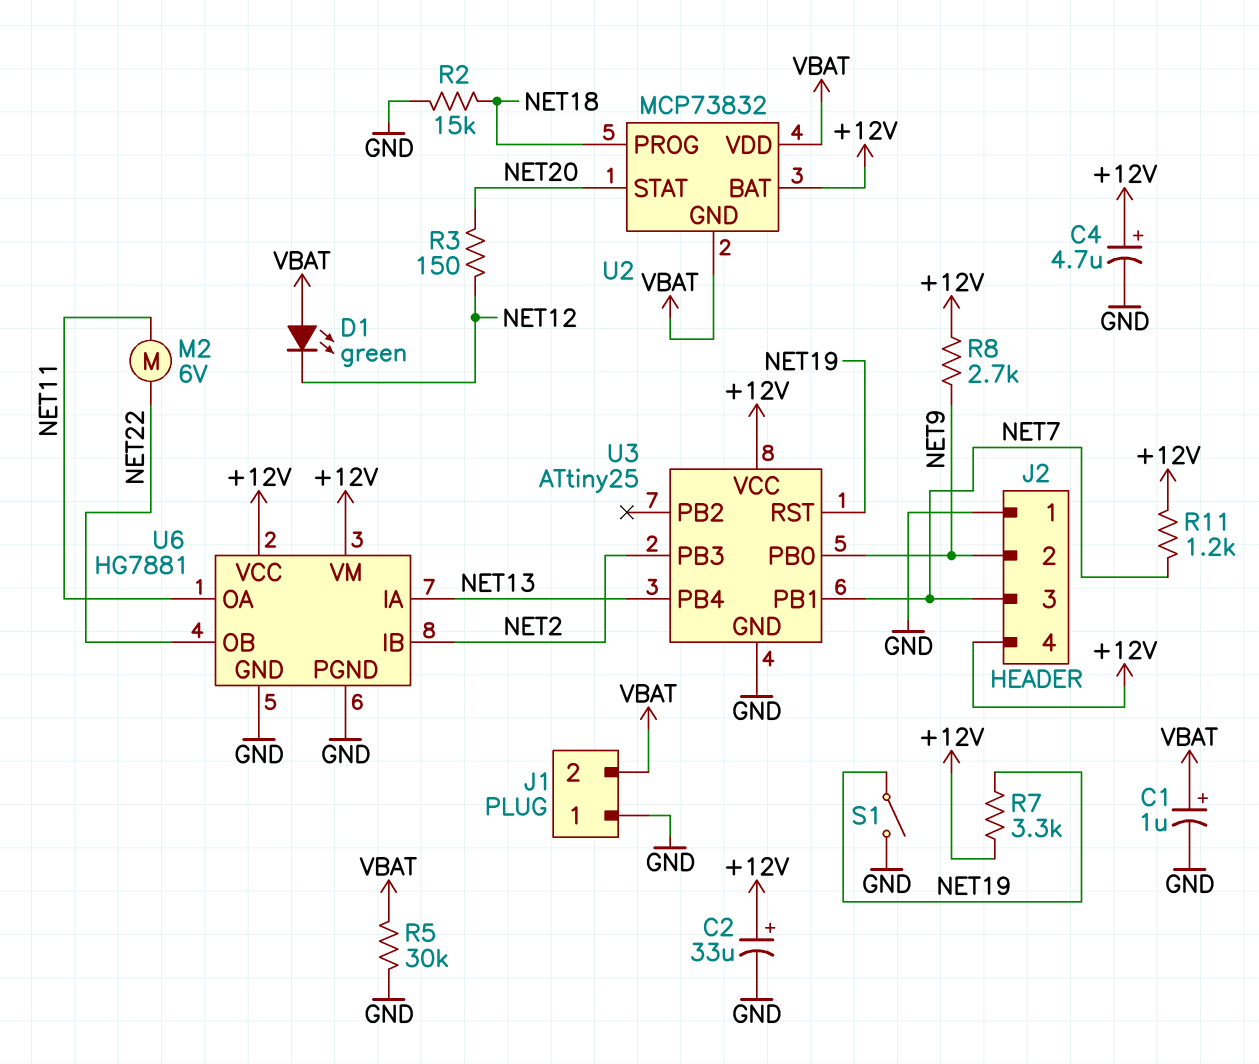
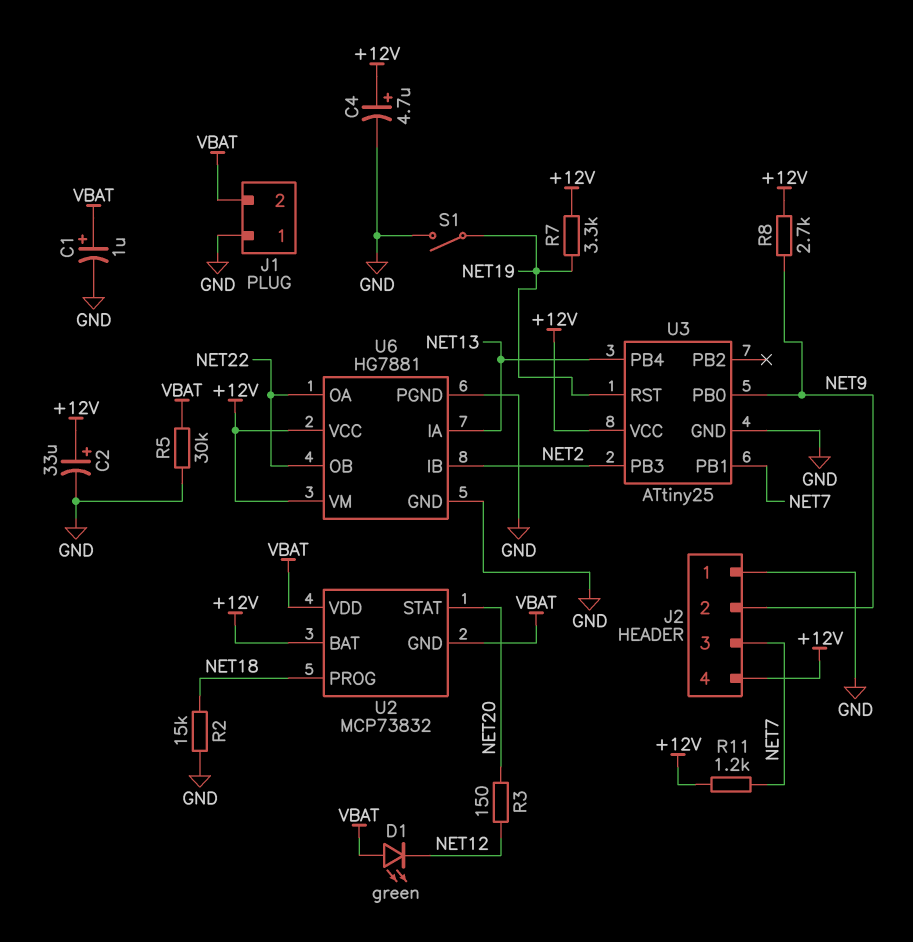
M2: motor 6V (NET11, NET22) -> none
U6 pin OA: NET11 -> NET22

